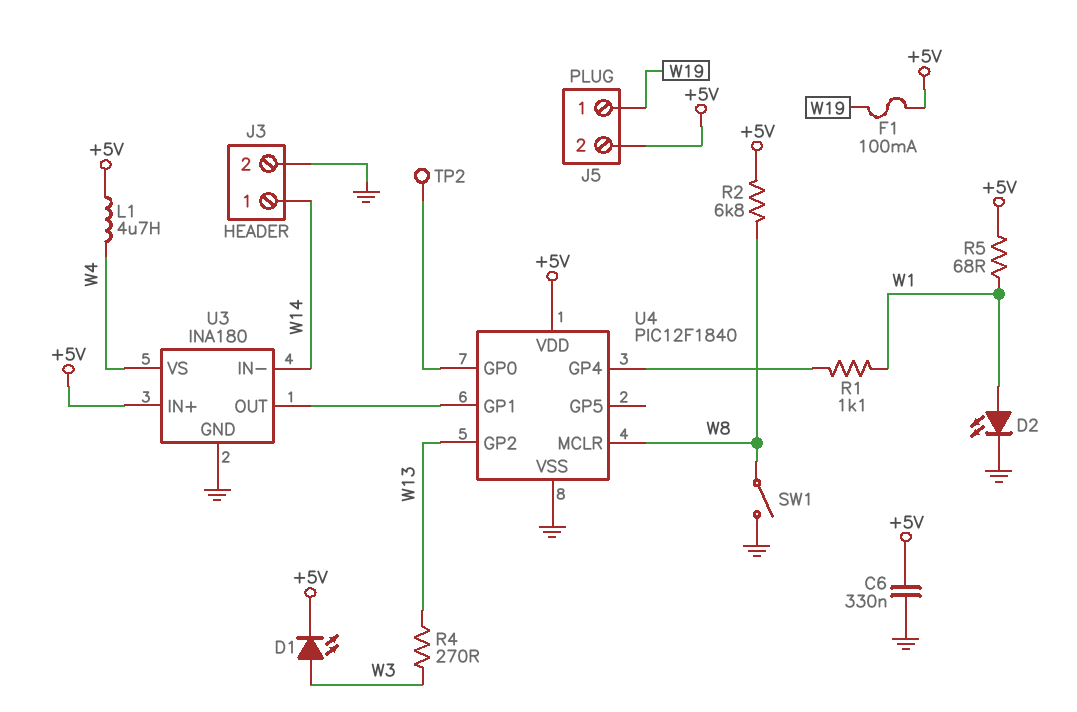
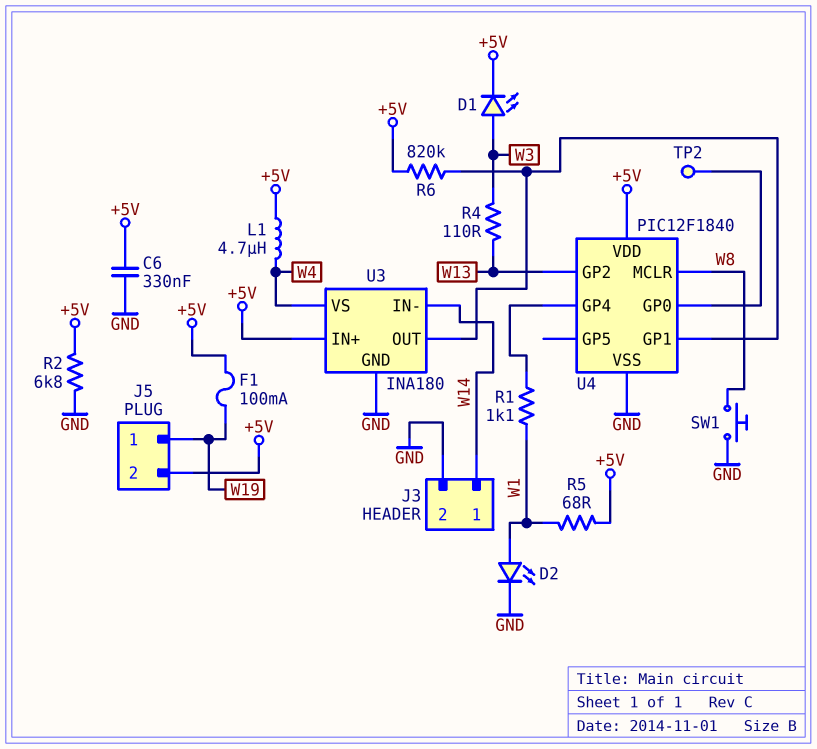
R2: 6.8k (+5V, W8) -> 6.8k (+5V, GND)
R4: 270 (W3, W13) -> 110 (W3, W13)
R6: none -> 820k (+5V, U3/OUT)
SW1: switch (GND, W8) -> button (GND, W8)

